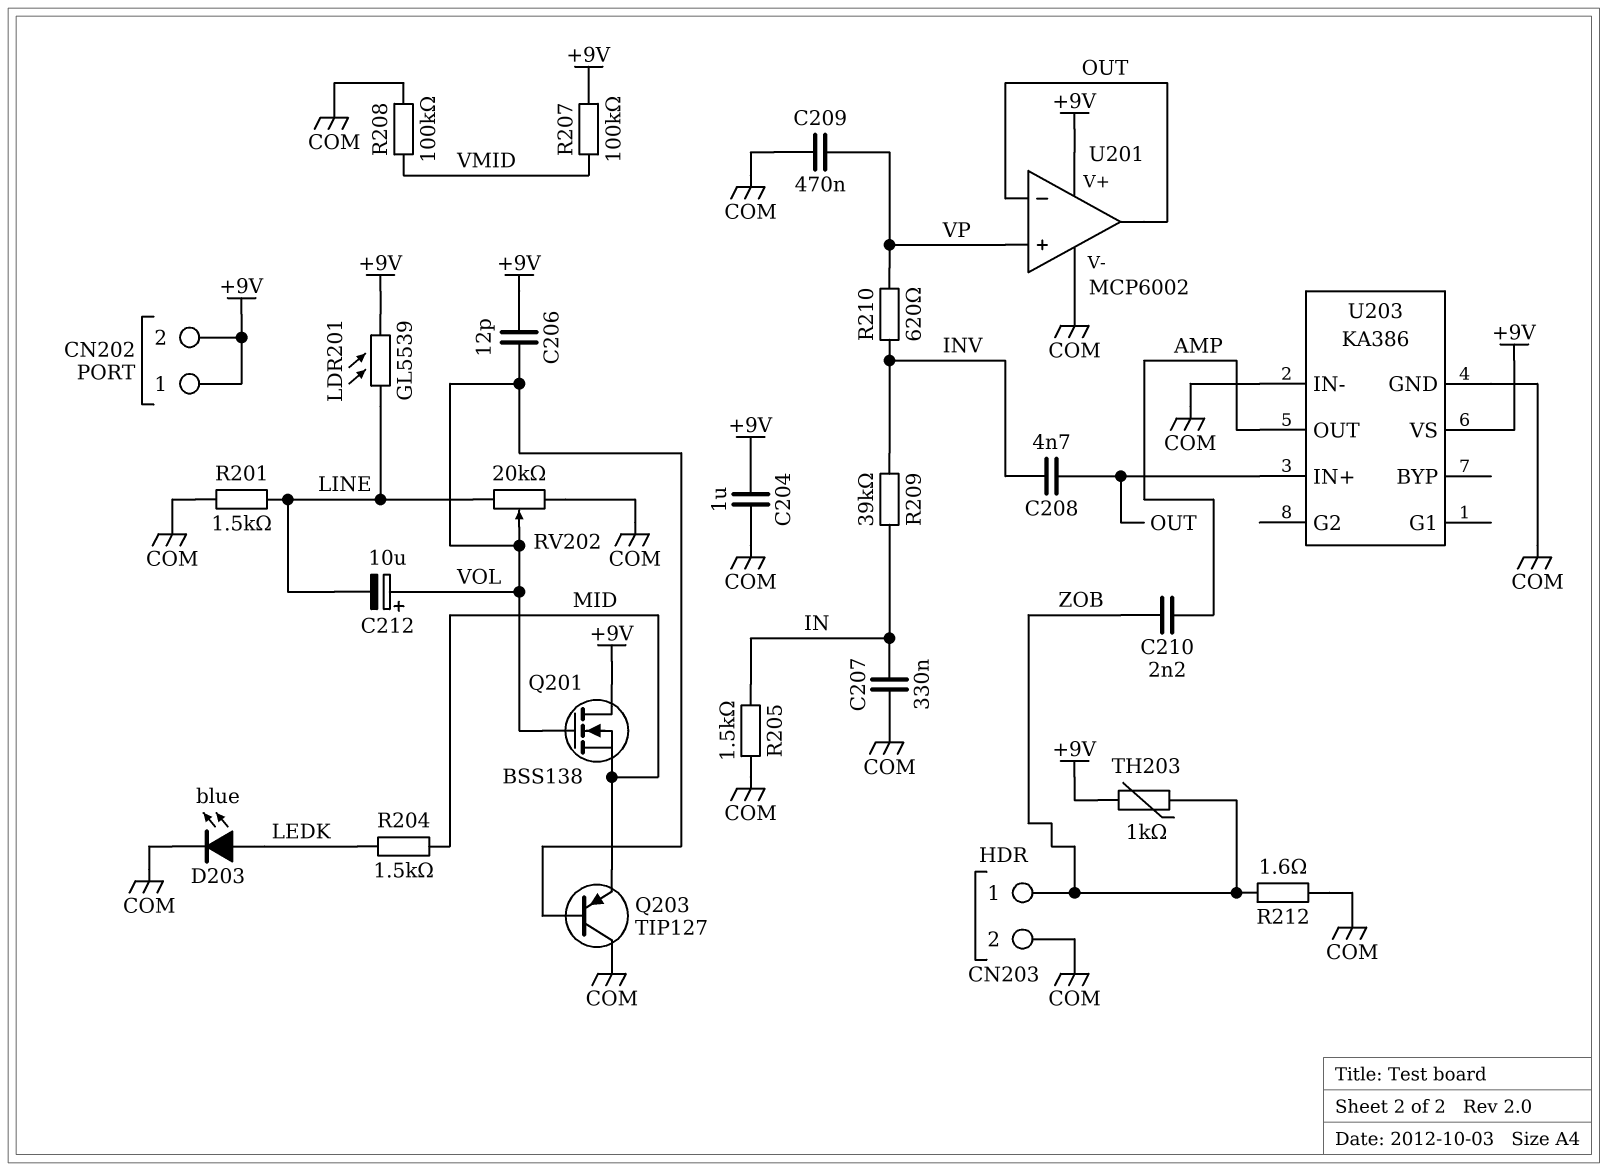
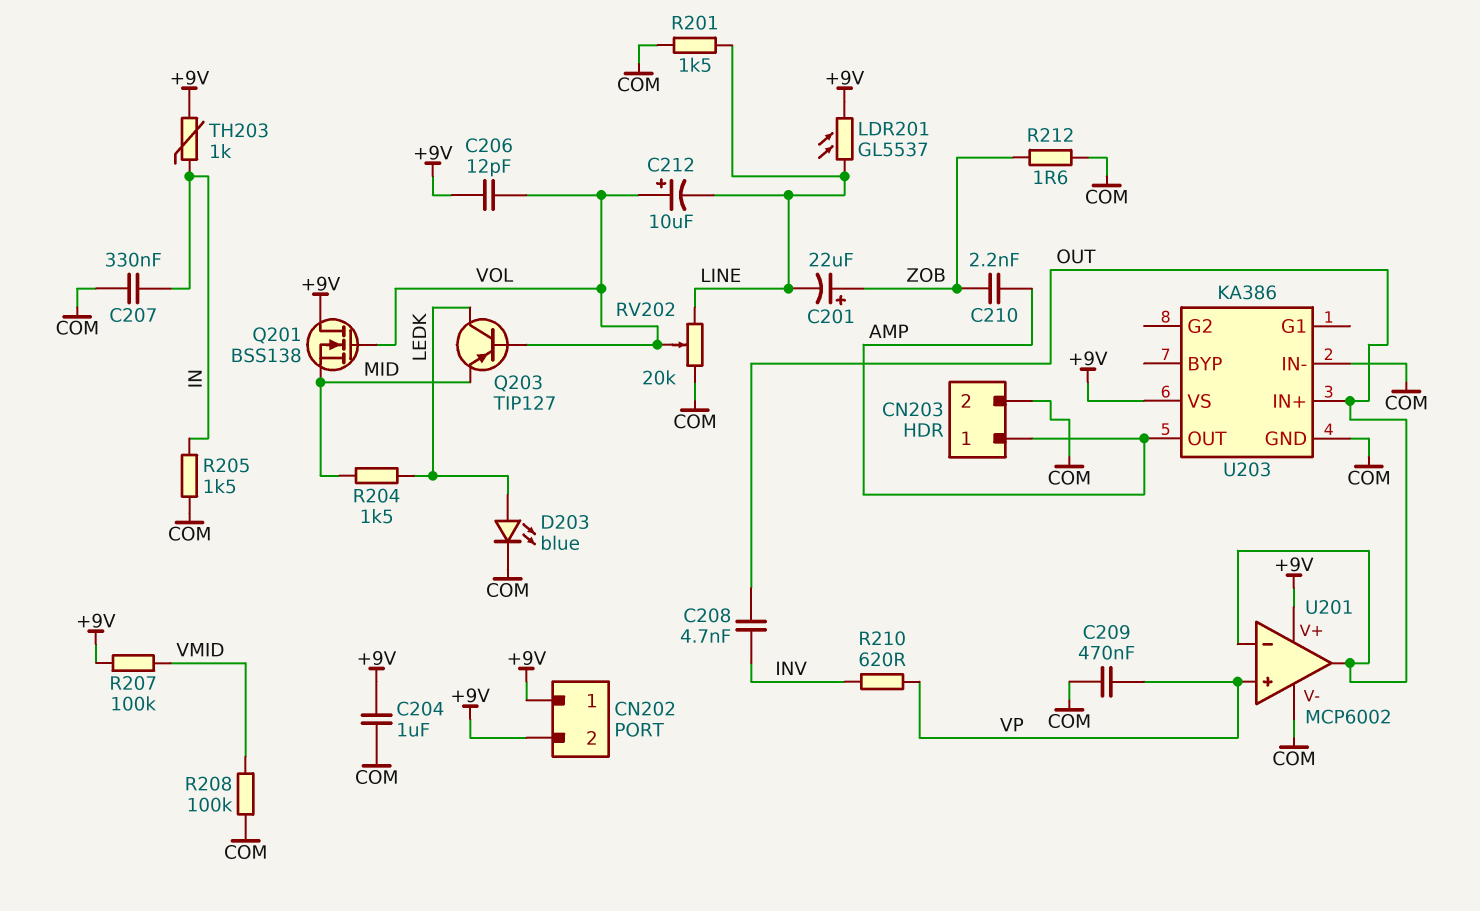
C201: none -> 22uF (plus ZOB, minus LINE)
CN203 pin 1: ZOB -> AMP
LDR201: GL5539 (+9V, LINE) -> GL5537 (+9V, LINE)
Q203: PNP TIP127 (B VOL, C COM, E MID) -> PNP TIP127 (B VOL, C LEDK, E MID)
R209: 39k (IN, INV) -> none
TH203: 1k (+9V, ZOB) -> 1k (+9V, IN)

